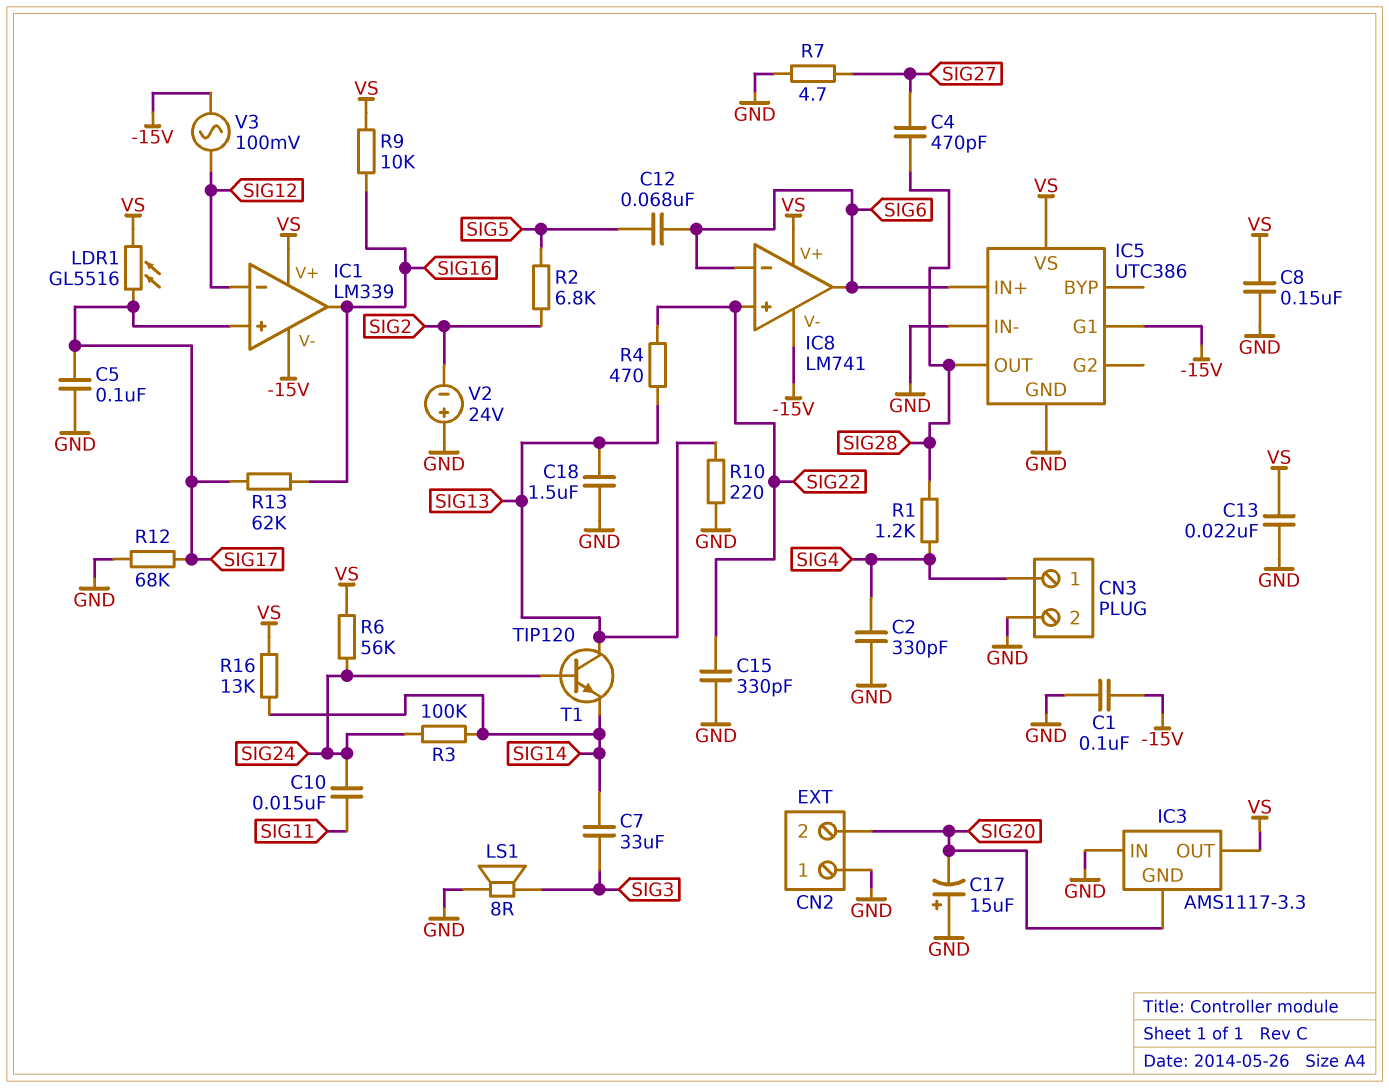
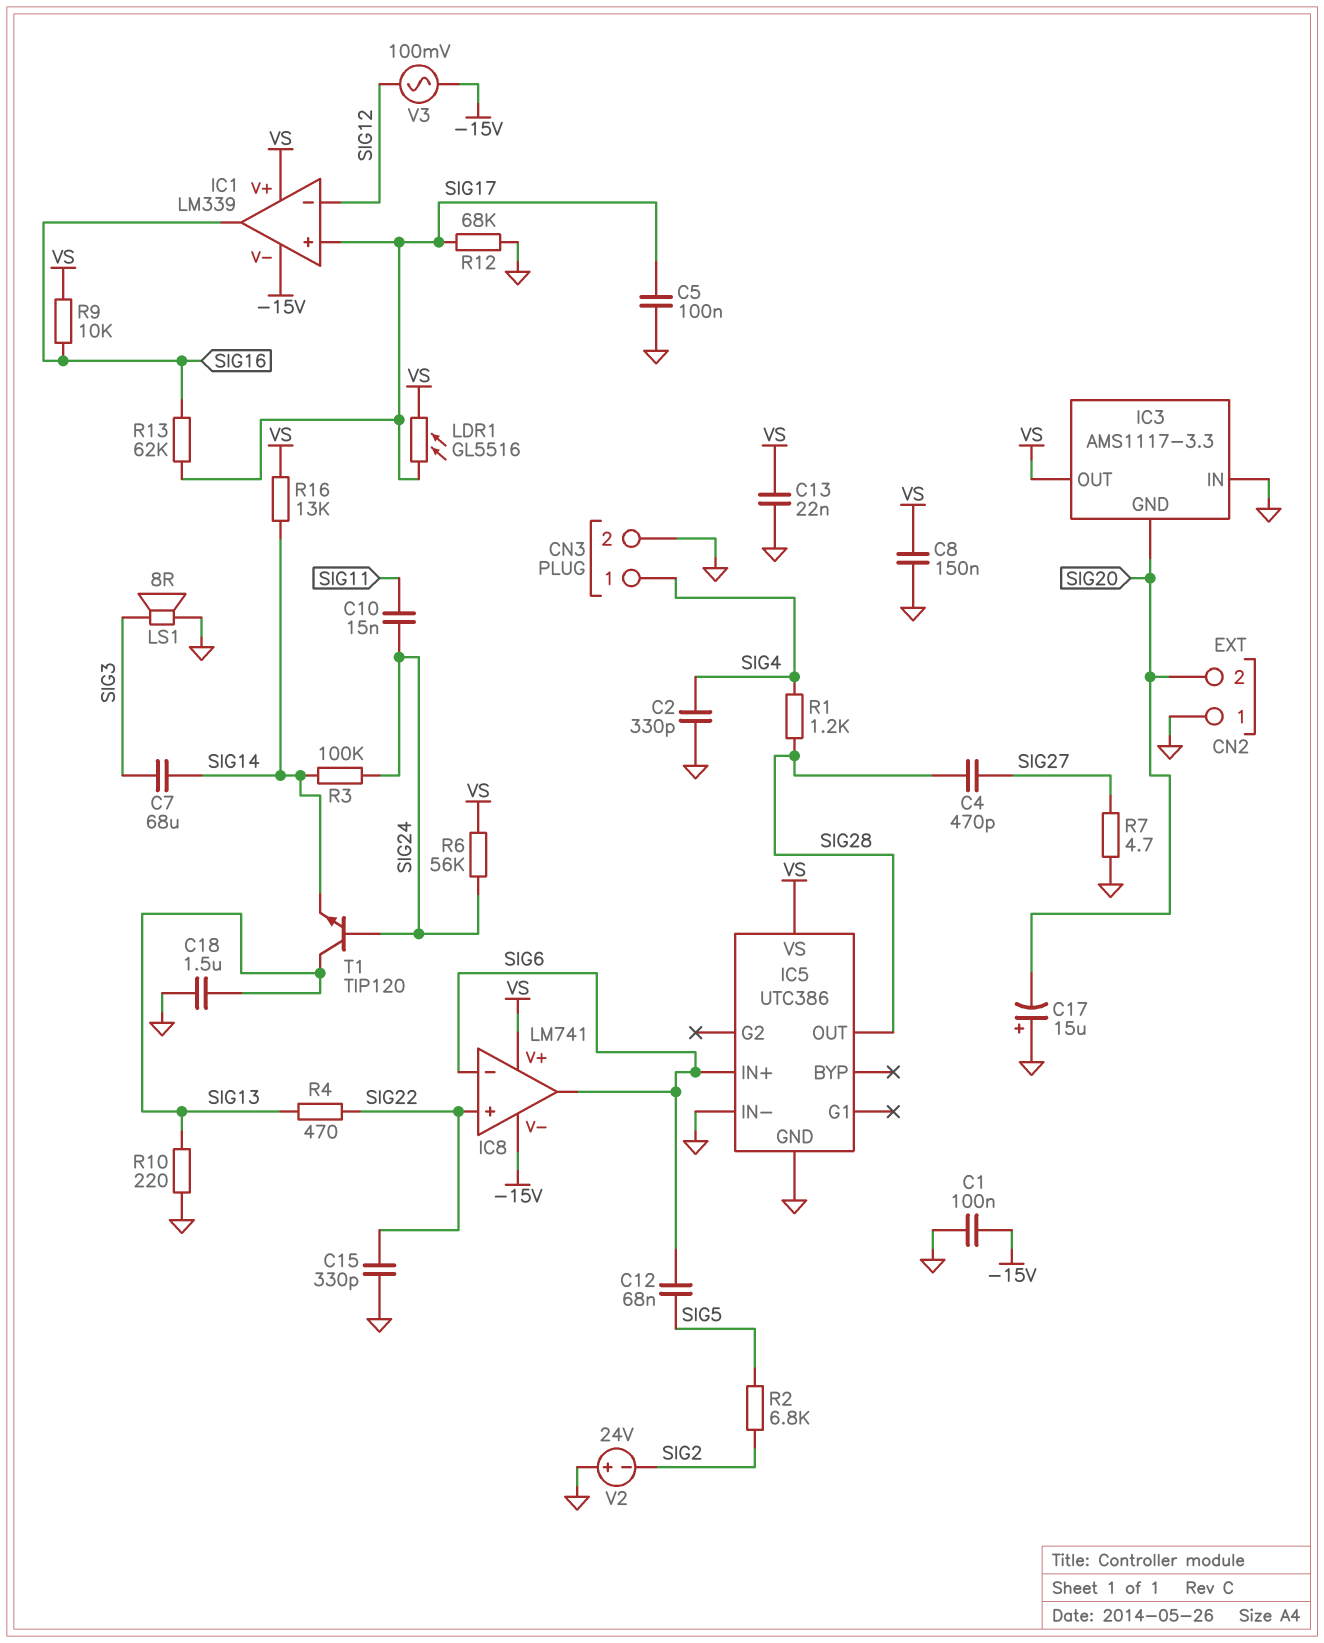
C7: 33uF (SIG3, SIG14) -> 68uF (SIG3, SIG14)
IC5 pin G1: -15V -> none

